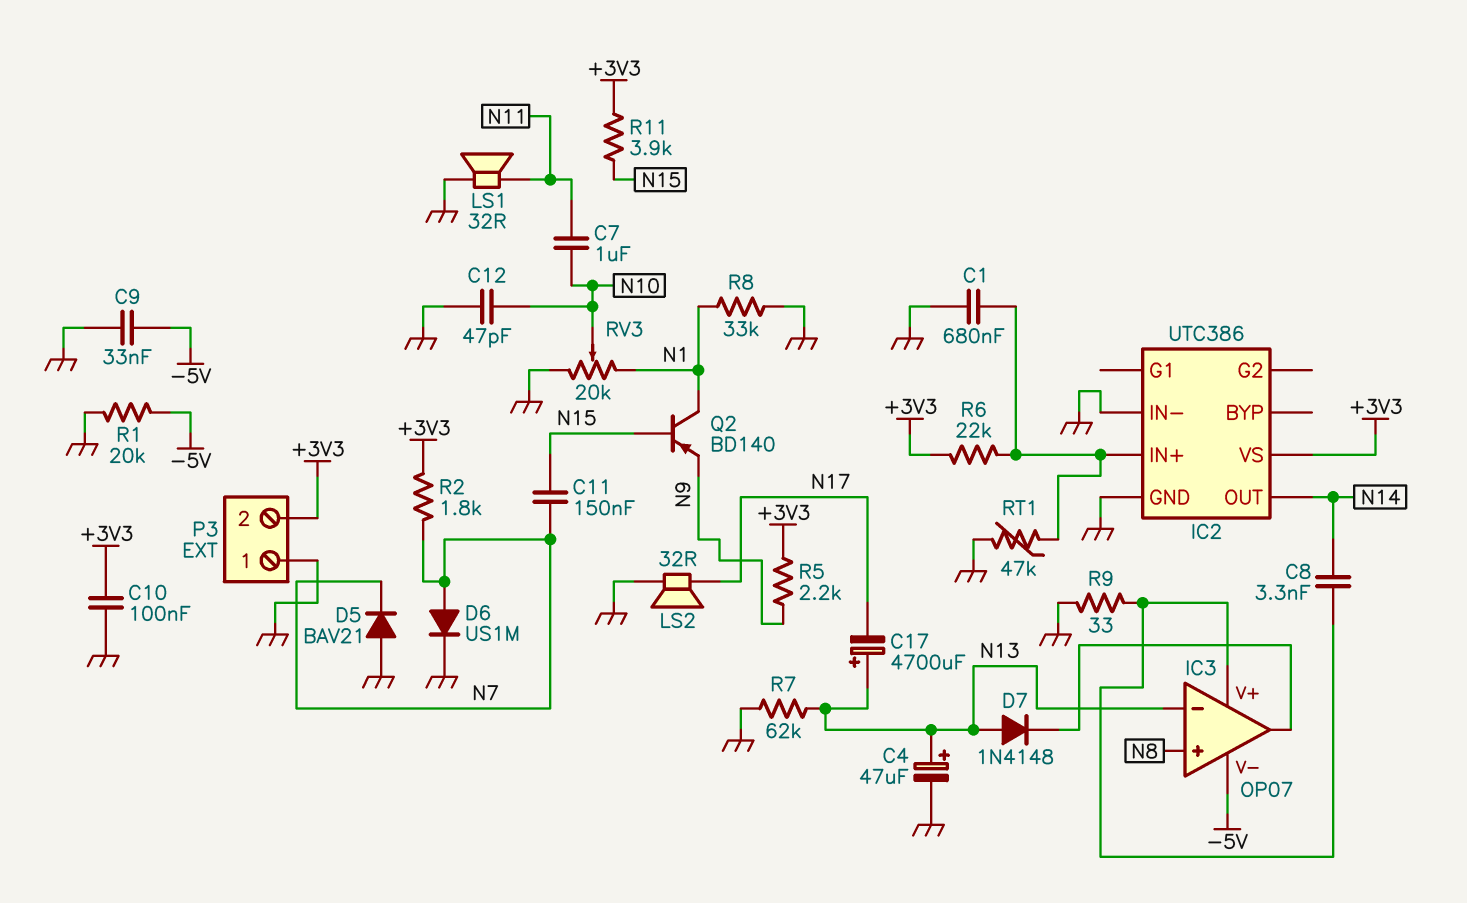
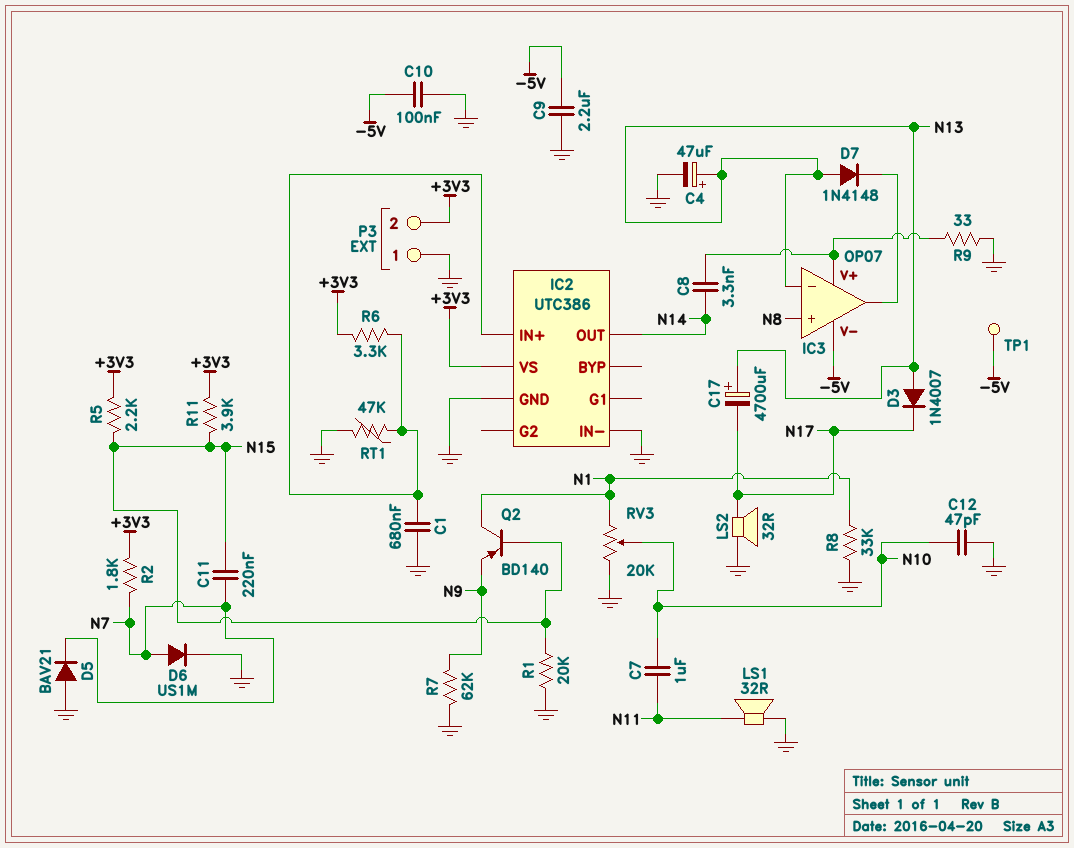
C9: 33nF (-5V, GND) -> 2.2uF (-5V, GND)
C10: 100nF (+3V3, GND) -> 100nF (-5V, GND)
C11: 150nF (N7, N15) -> 220nF (N7, N15)
D3: none -> diode 1N4007 (A N13, K N17)
R1: 20k (-5V, GND) -> 20k (GND, N15)
R5: 2.2k (+3V3, N9) -> 2.2k (+3V3, N15)
R6: 22k (+3V3, IC2/IN+) -> 3.3k (+3V3, IC2/IN+)
R7: 62k (GND, N13) -> 62k (GND, N9)
TP1: none -> test point (-5V)

